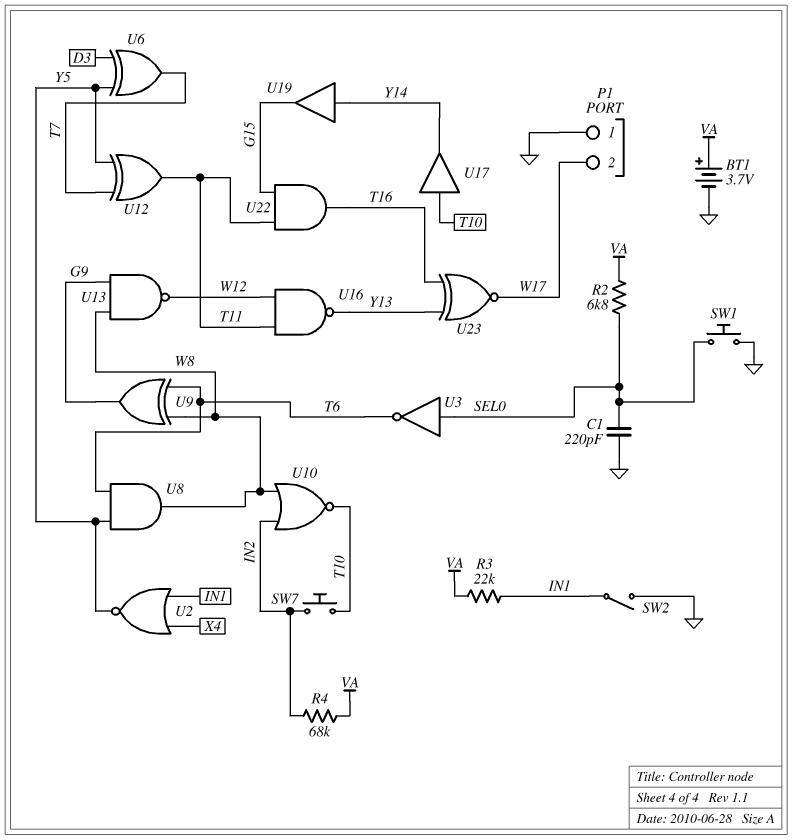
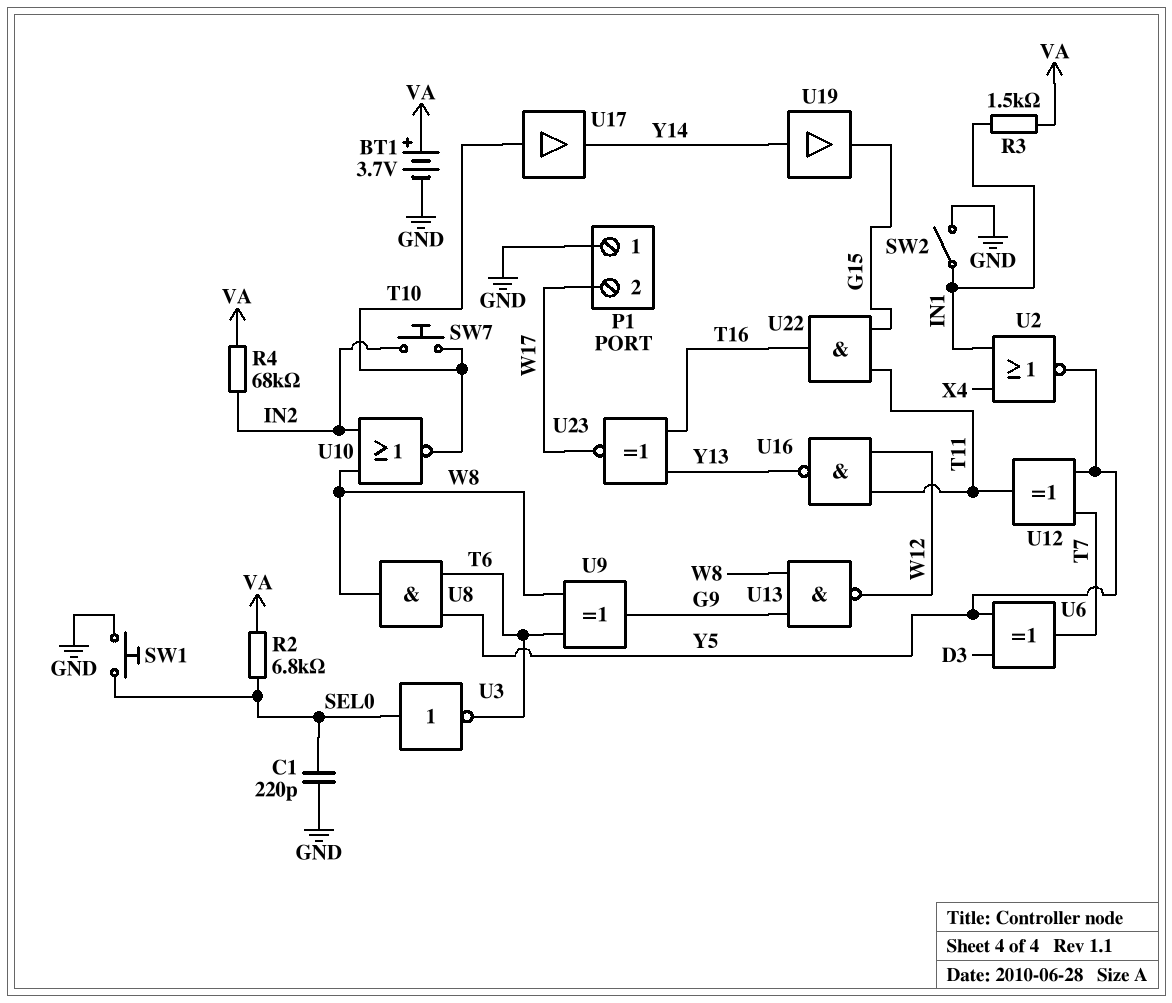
R3: 22k (IN1, VA) -> 1.5k (IN1, VA)

